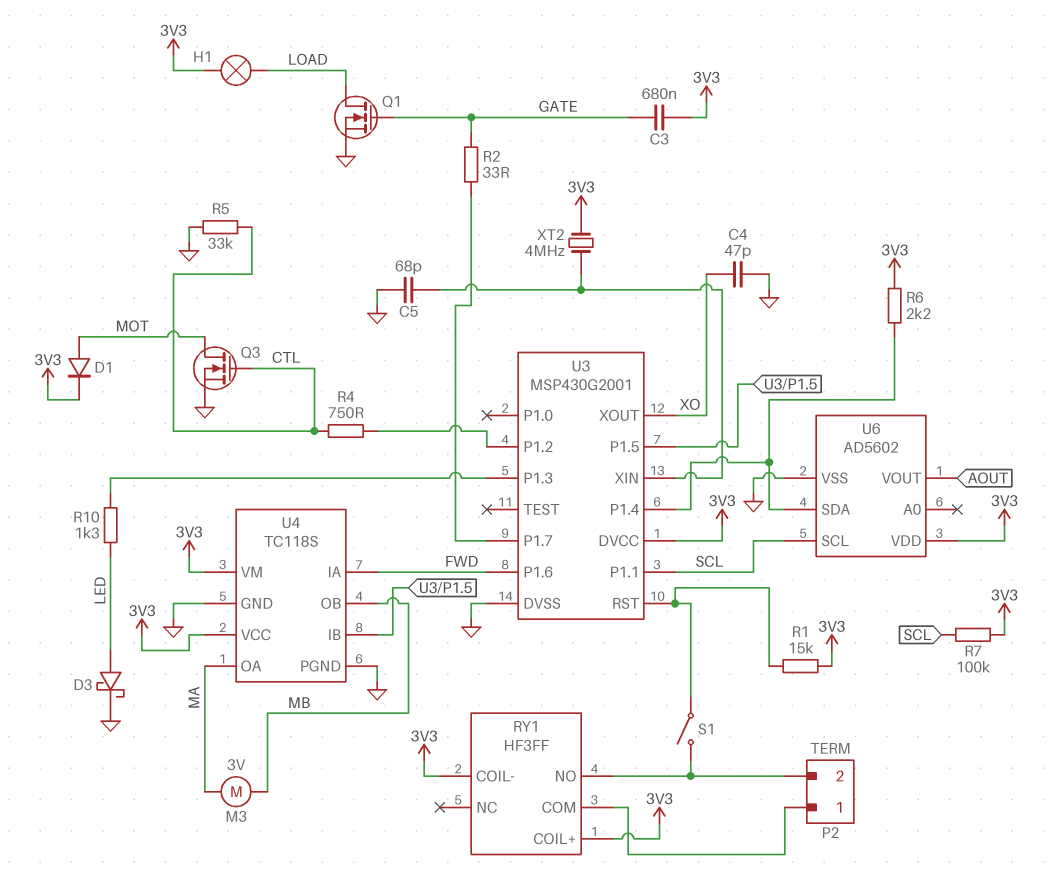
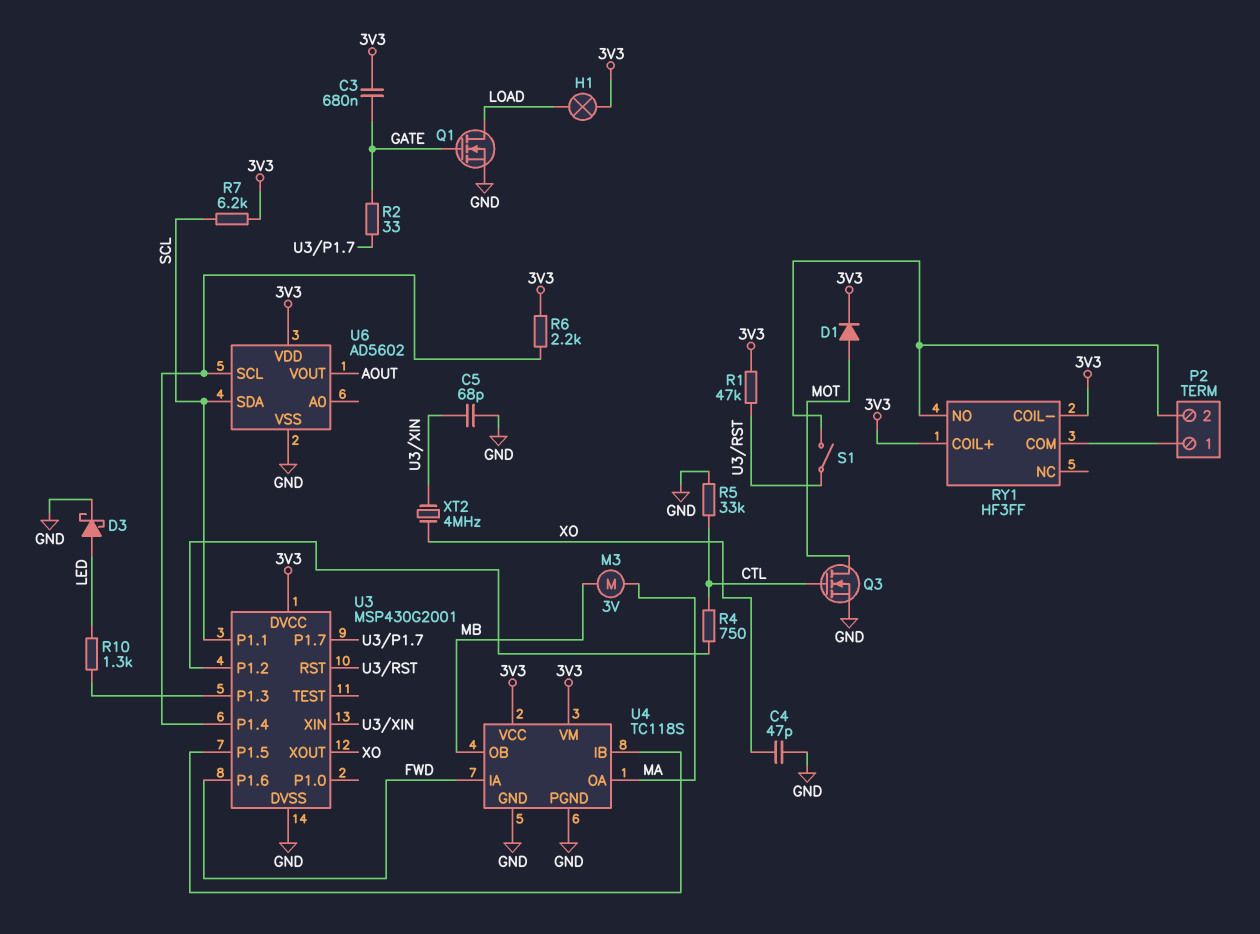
R1: 15k (3V3, U3/RST) -> 47k (3V3, U3/RST)
R7: 100k (3V3, SCL) -> 6.2k (3V3, SCL)
U6 pin SCL: SCL -> U3/P1.4
U6 pin SDA: U3/P1.4 -> SCL
XT2: 4MHz (3V3, U3/XIN) -> 4MHz (U3/XIN, XO)

